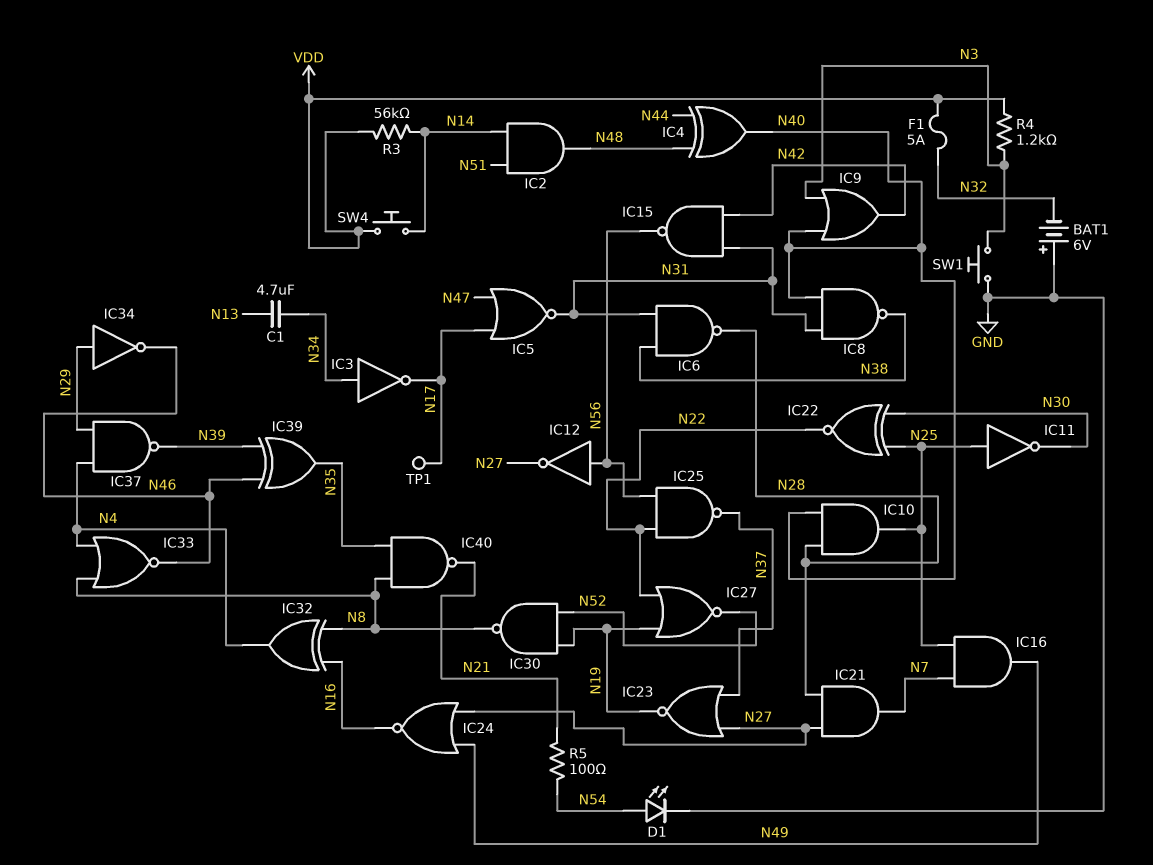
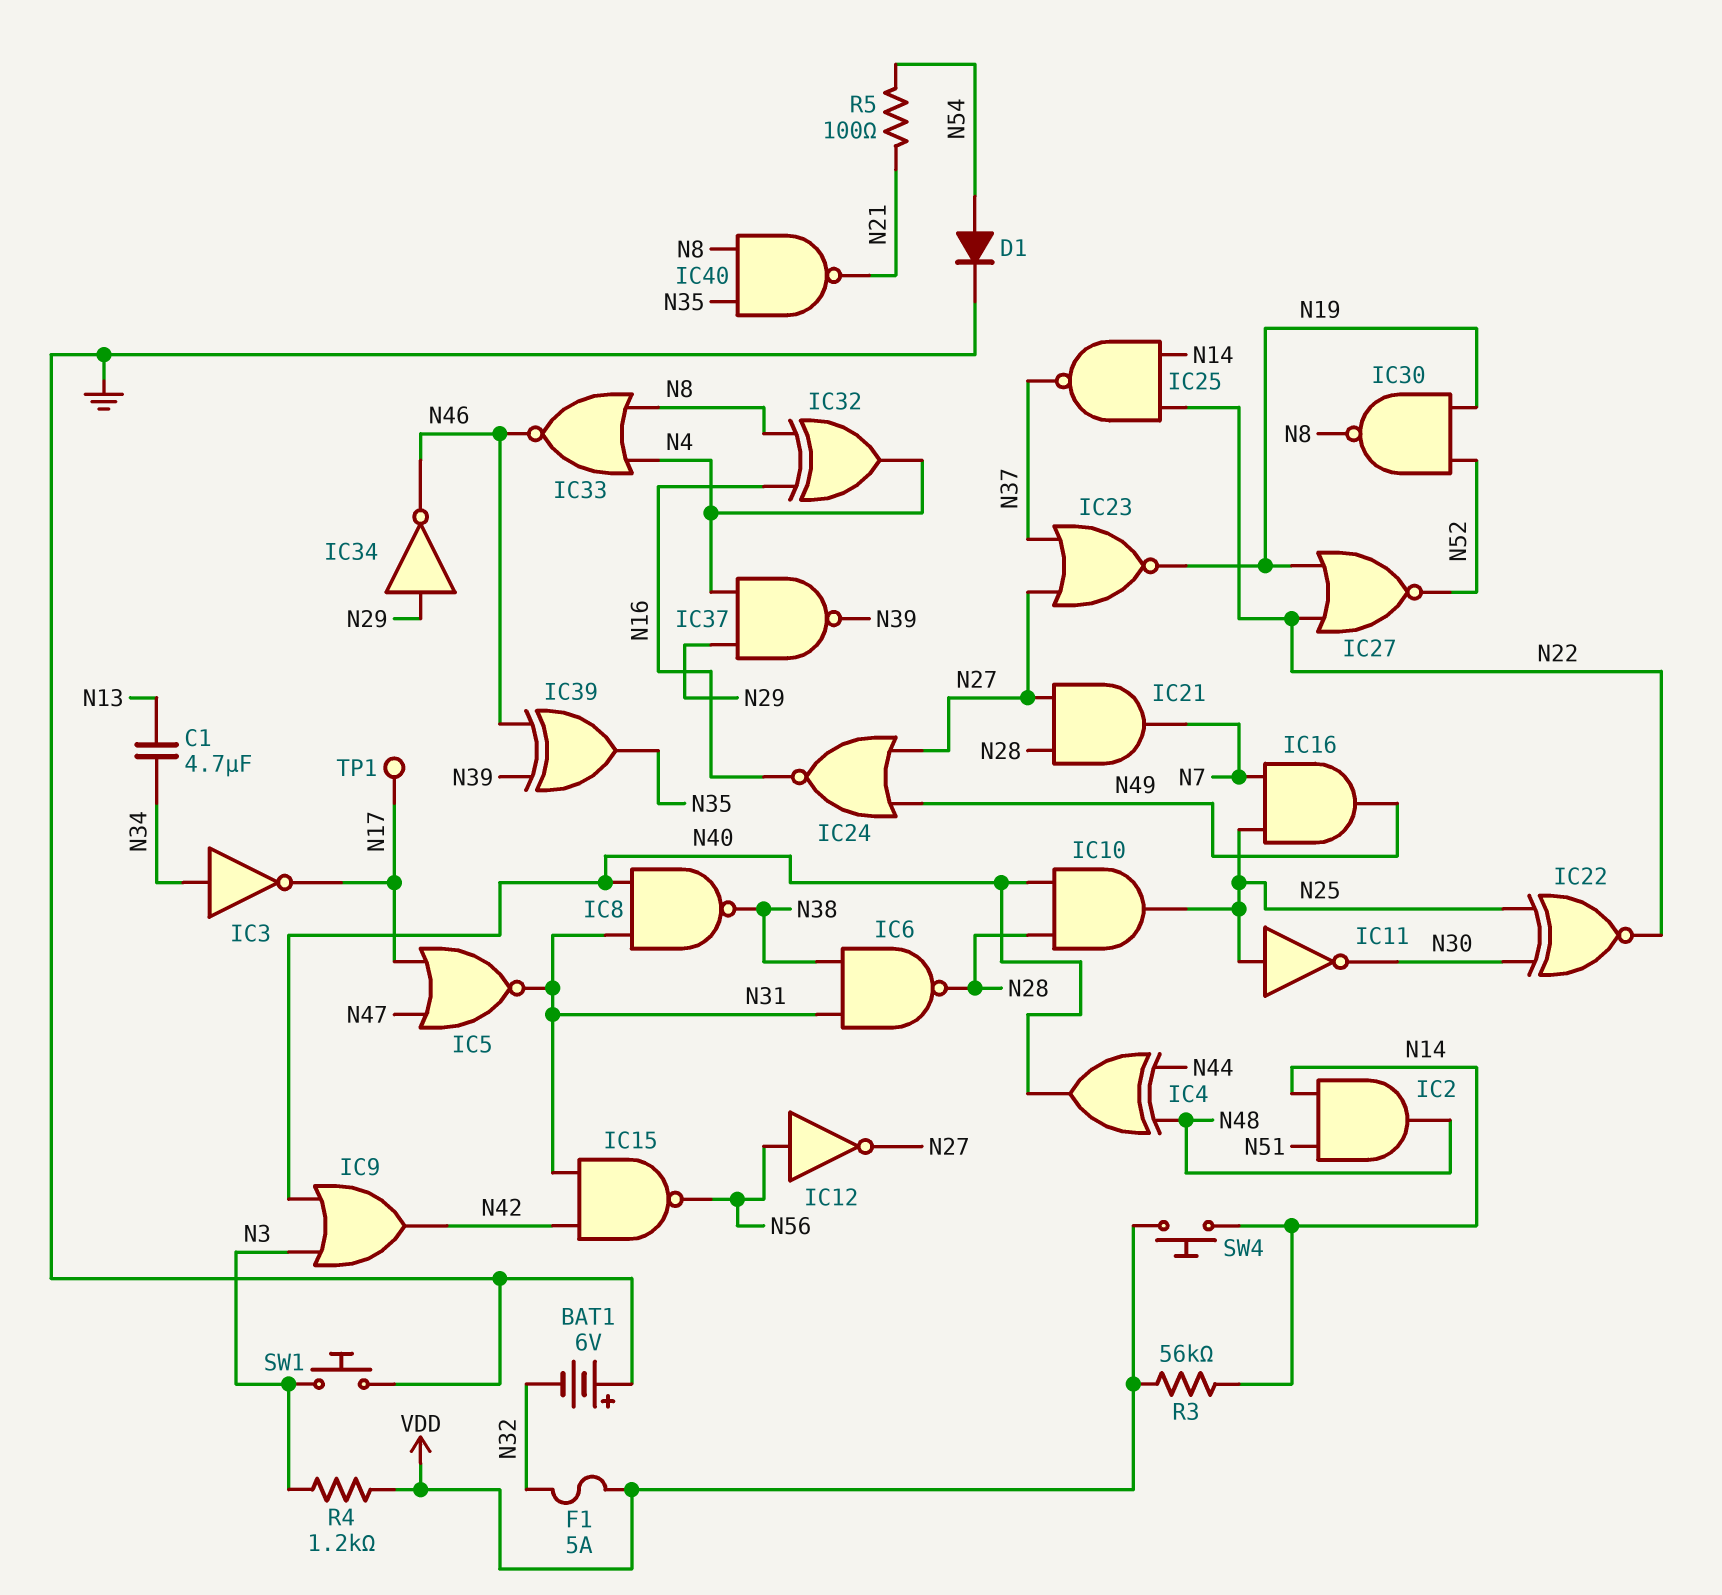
D1: LED (A N54, K GND) -> diode (A N54, K GND)
IC25: NAND (in N22, in N56, out N37) -> NAND (in N14, in N22, out N37)

